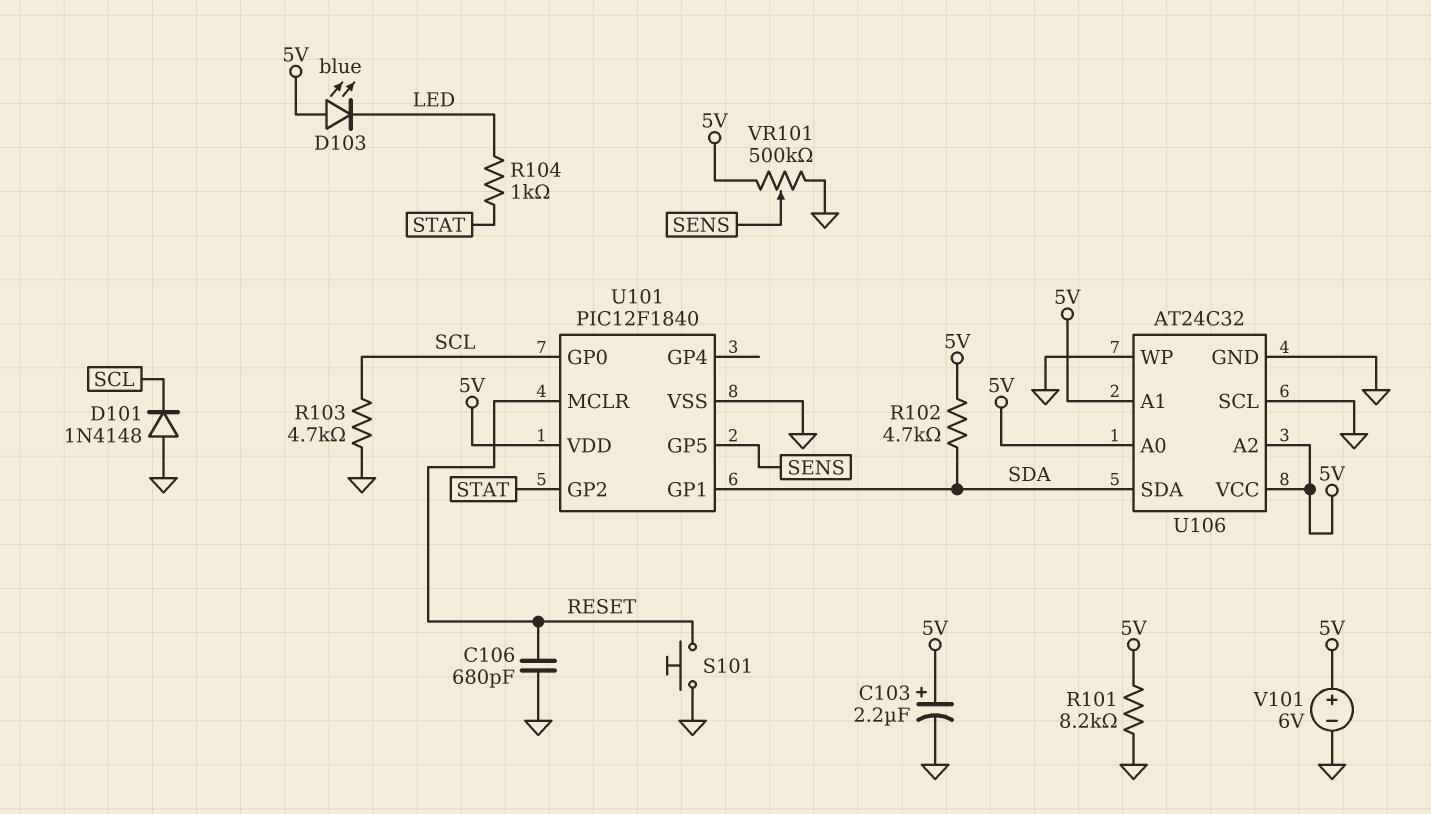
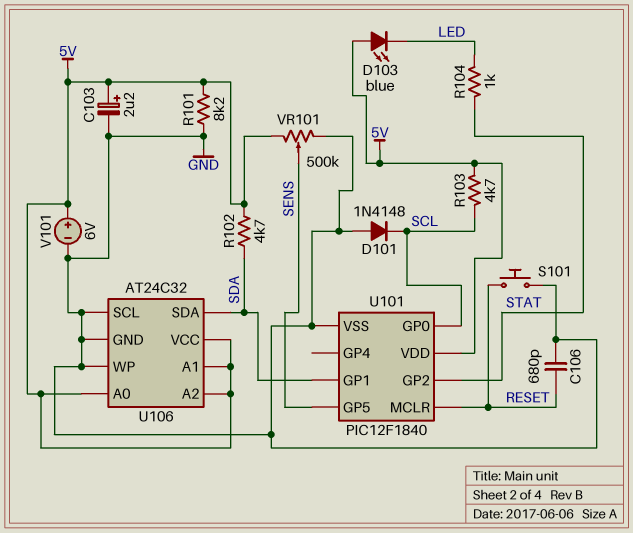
R103: 4.7k (GND, SCL) -> 4.7k (5V, SCL)

